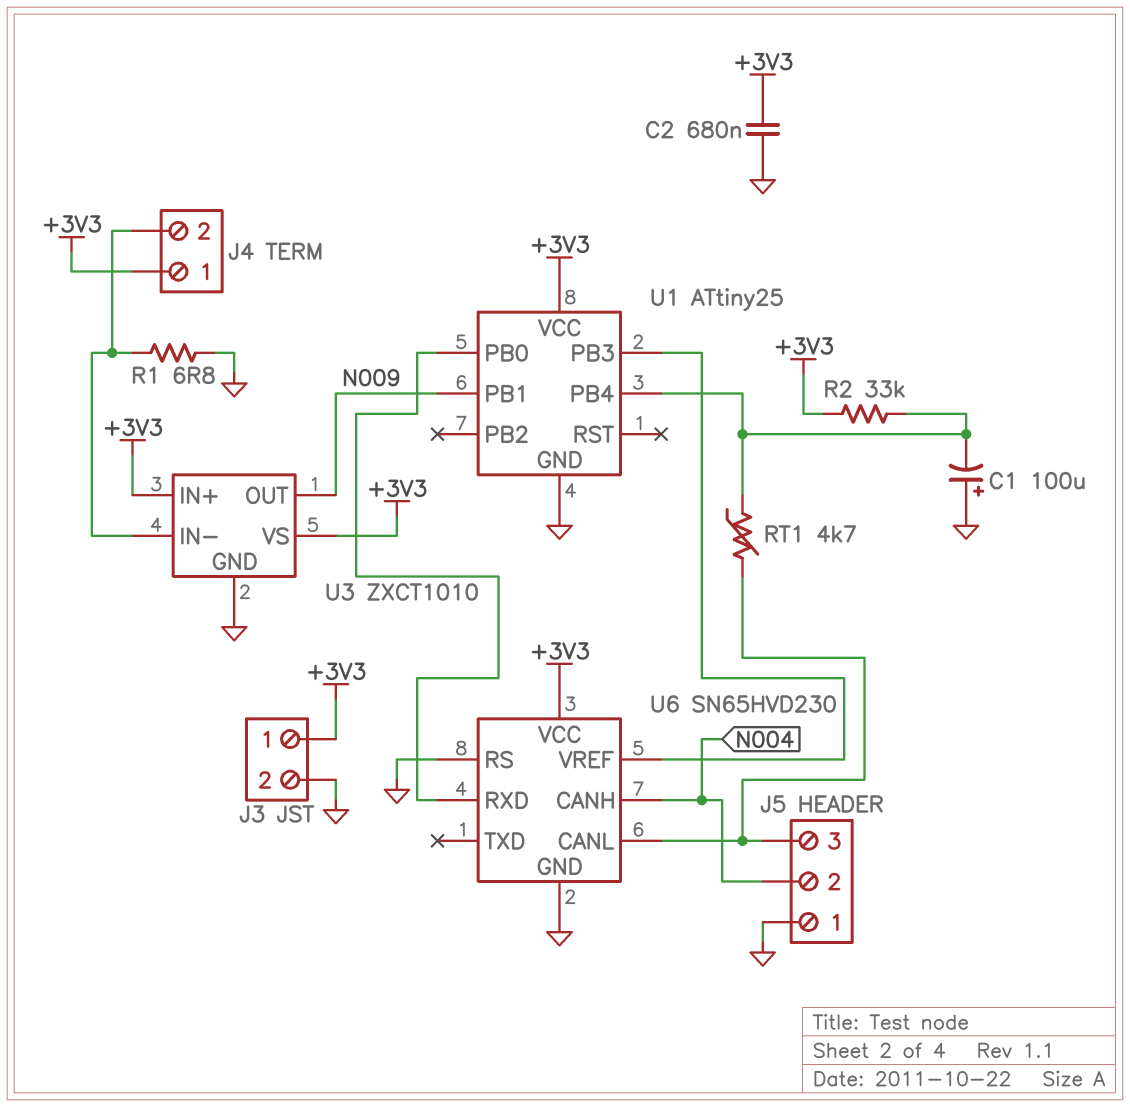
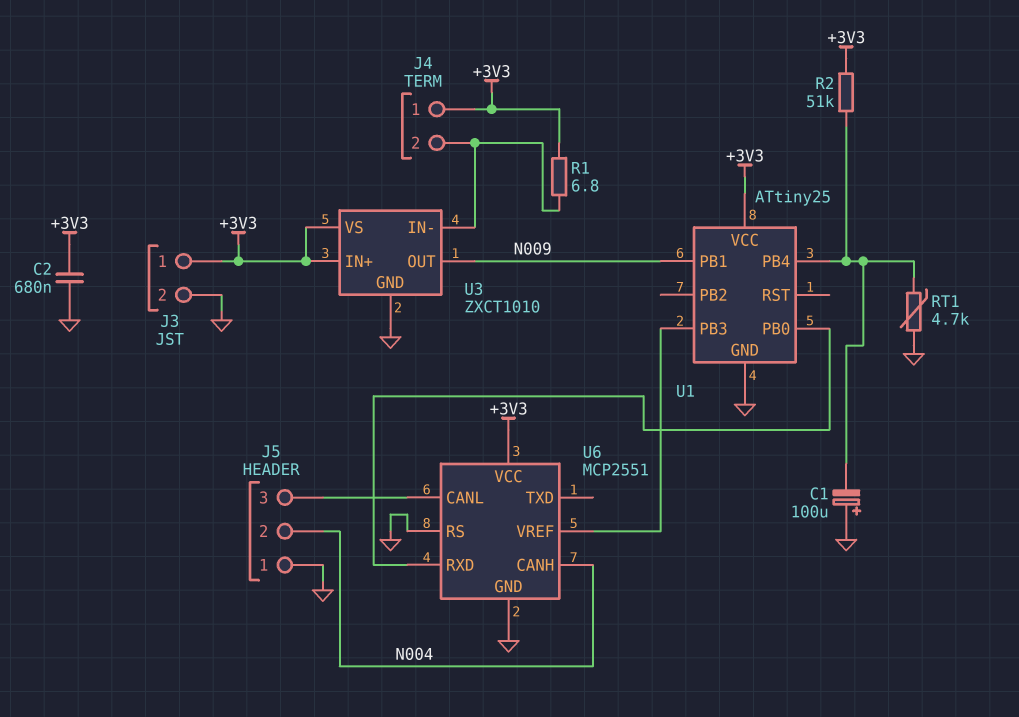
R1: 6.8 (GND, J4/2) -> 6.8 (+3V3, J4/2)
R2: 33k (+3V3, U1/PB4) -> 51k (+3V3, U1/PB4)
RT1: 4.7k (J5/3, U1/PB4) -> 4.7k (GND, U1/PB4)
U6: SN65HVD230 -> MCP2551

